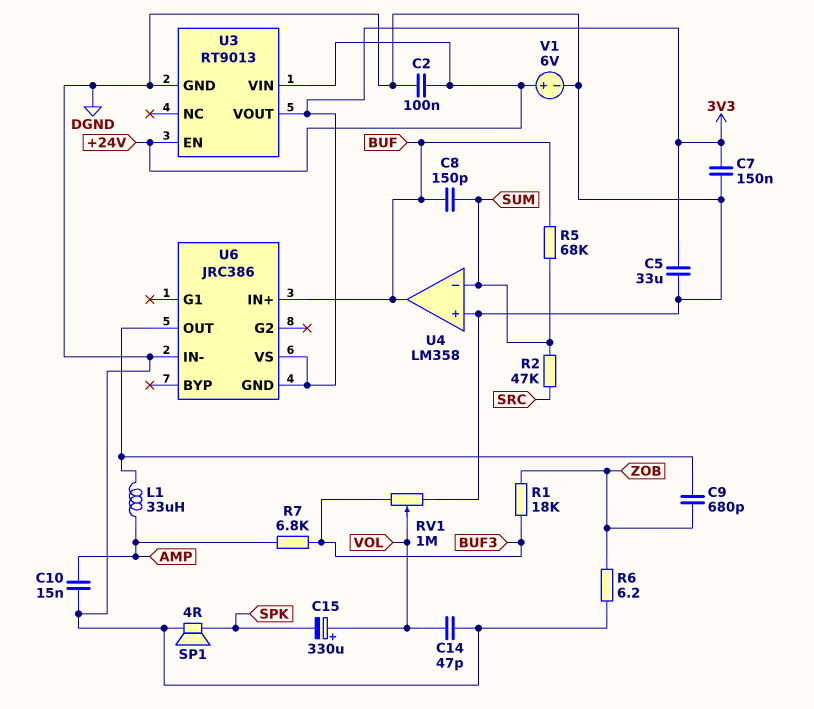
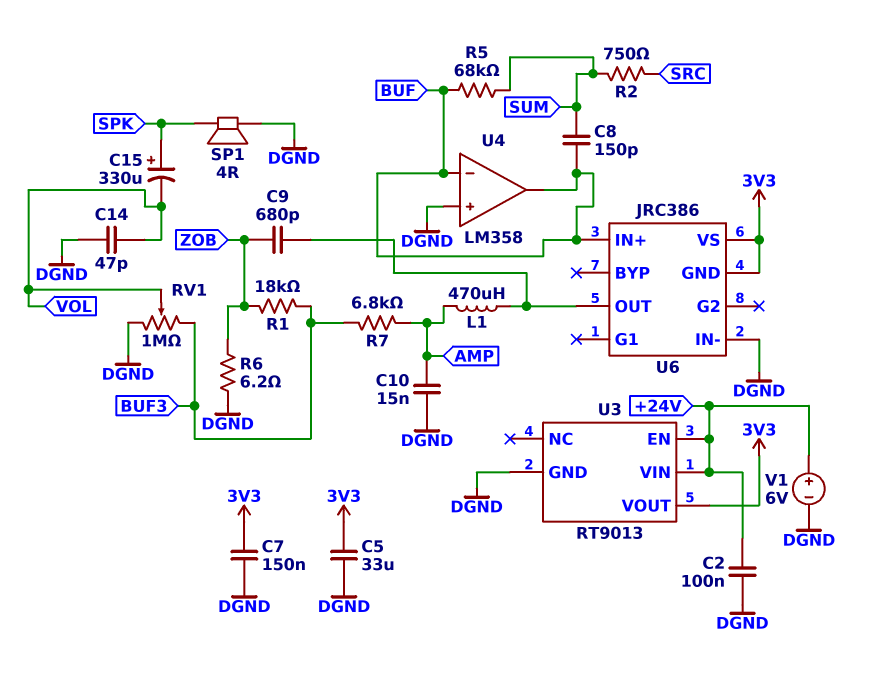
C15: 330uF (plus VOL, minus SPK) -> 330uF (plus SPK, minus VOL)
L1: 33uH (AMP, U6/OUT) -> 470uH (AMP, U6/OUT)
R2: 47k (SRC, SUM) -> 750 (SRC, SUM)
U4 pin in-: SUM -> BUF

